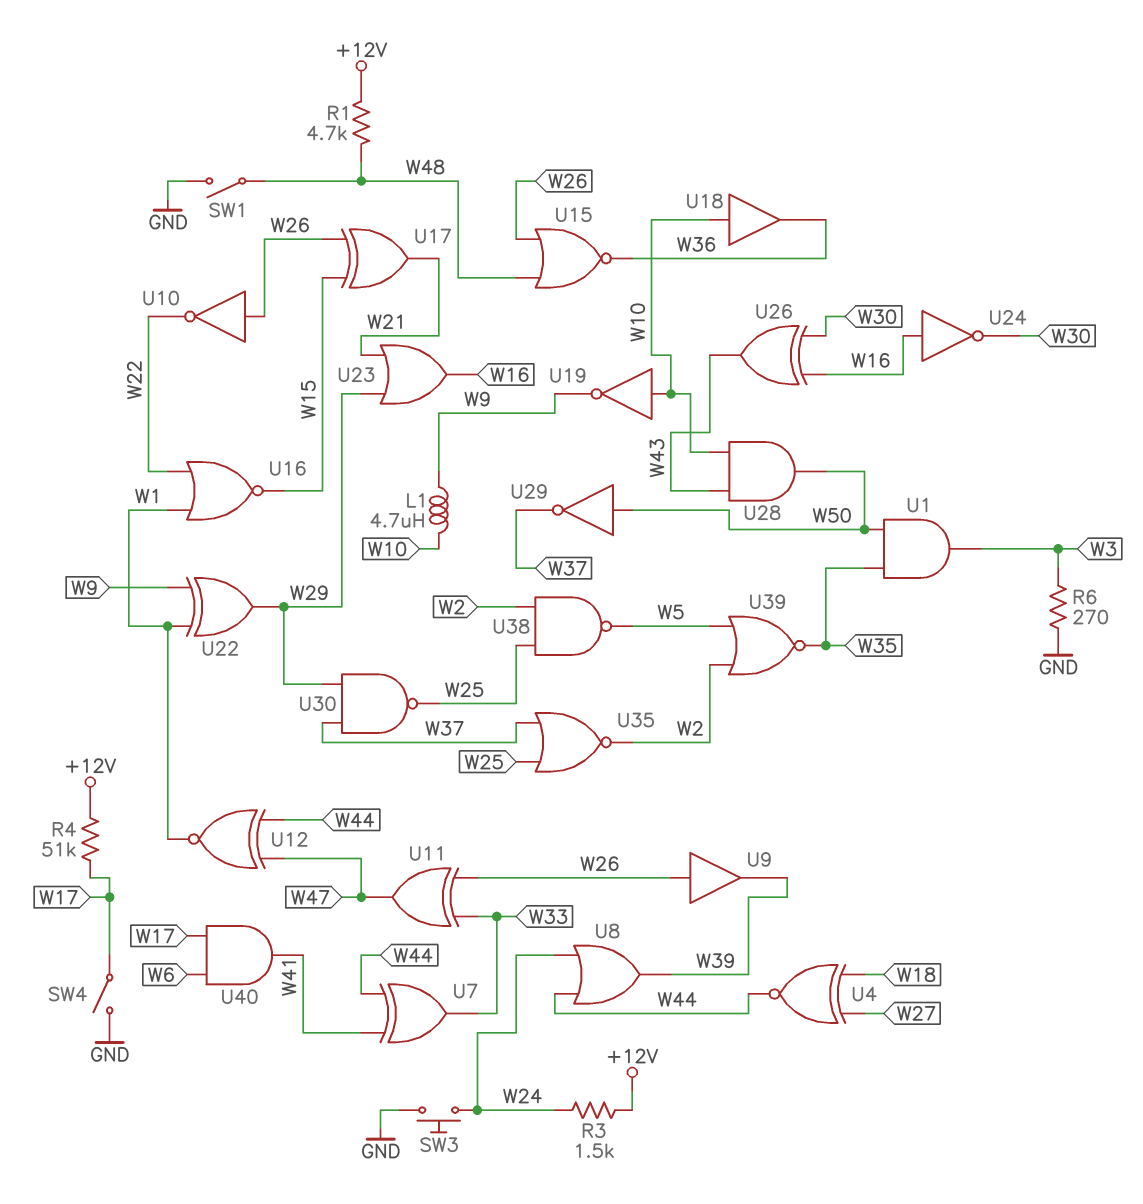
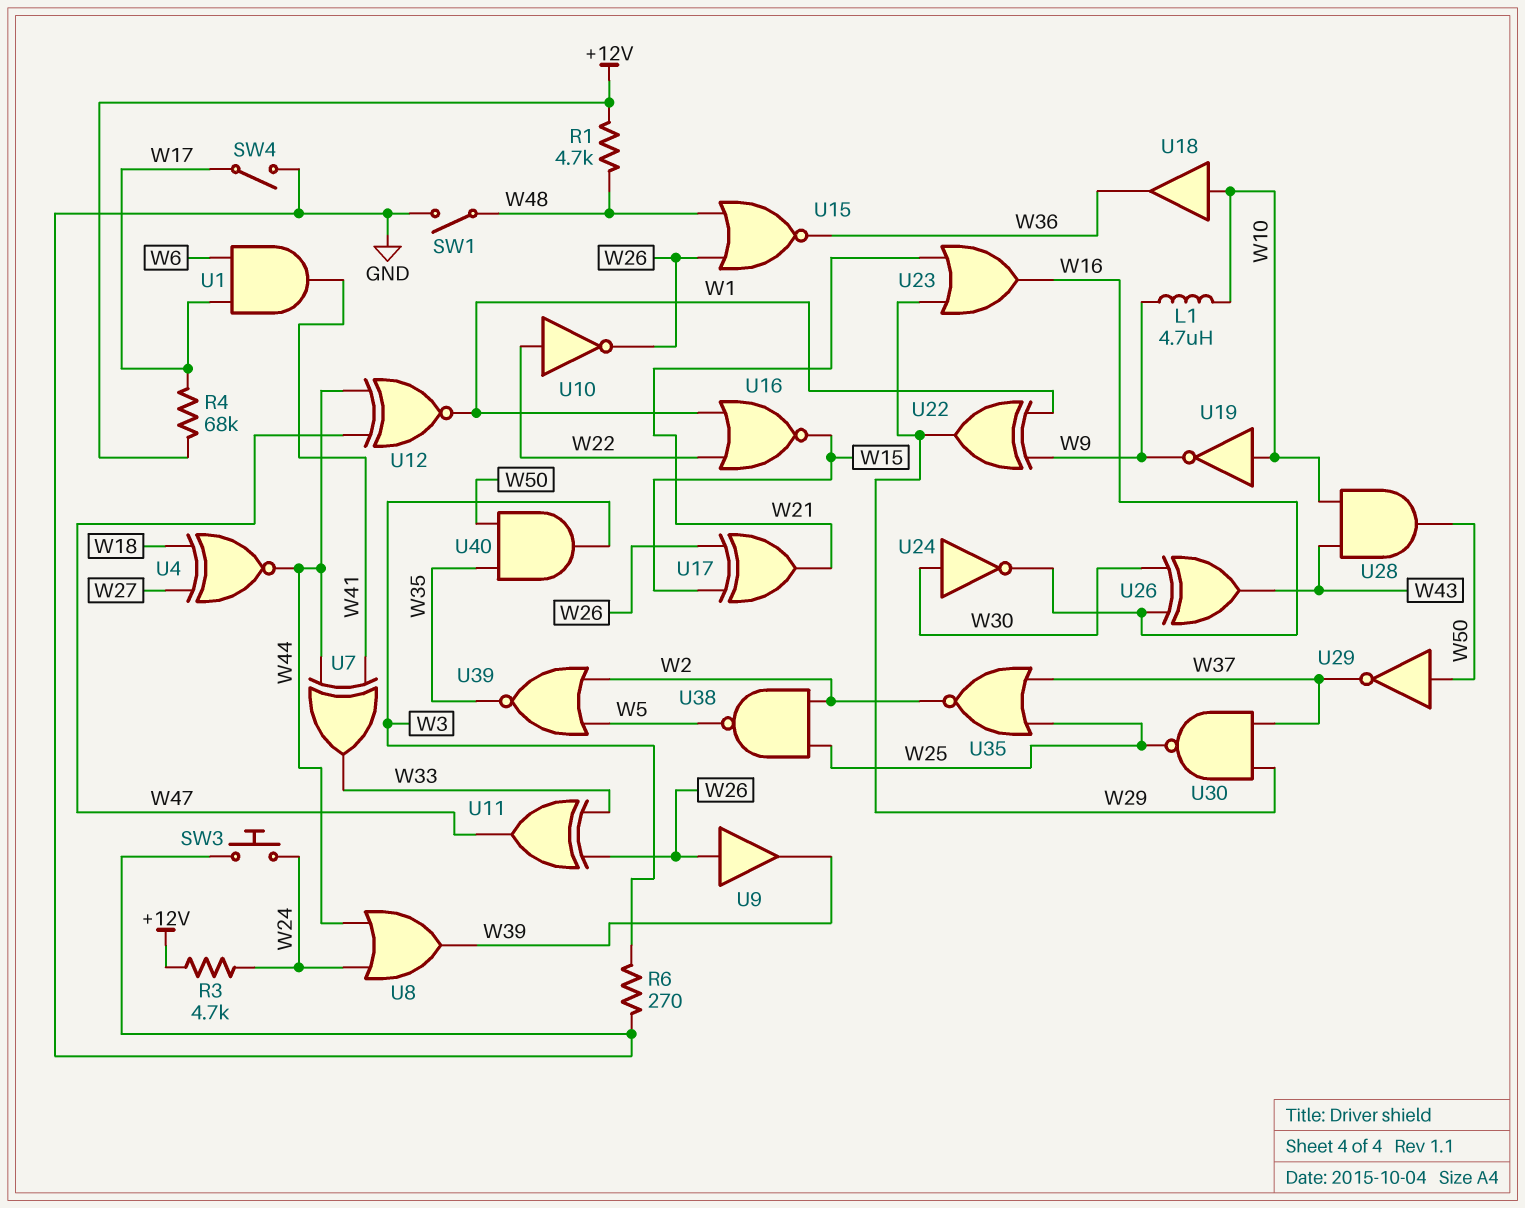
R3: 1.5k (+12V, W24) -> 4.7k (+12V, W24)
R4: 51k (+12V, W17) -> 68k (+12V, W17)
U1: AND (in W35, in W50, out W3) -> AND (in W6, in W17, out W41)
U10: NOT (in W26, out W22) -> NOT (in W22, out W26)
U24: NOT (in W16, out W30) -> NOT (in W30, out W16)
U40: AND (in W6, in W17, out W41) -> AND (in W35, in W50, out W3)

